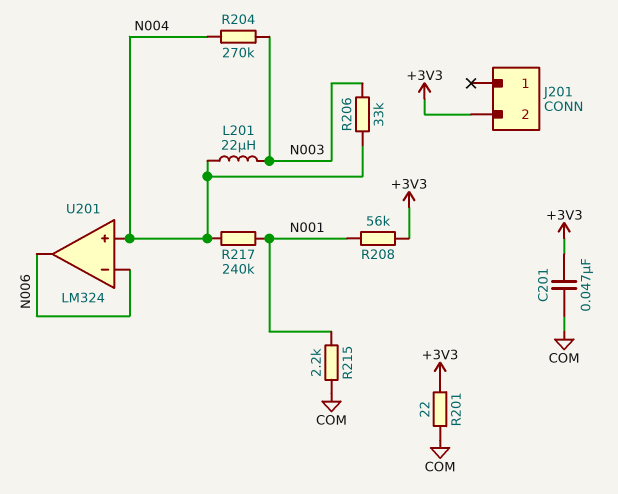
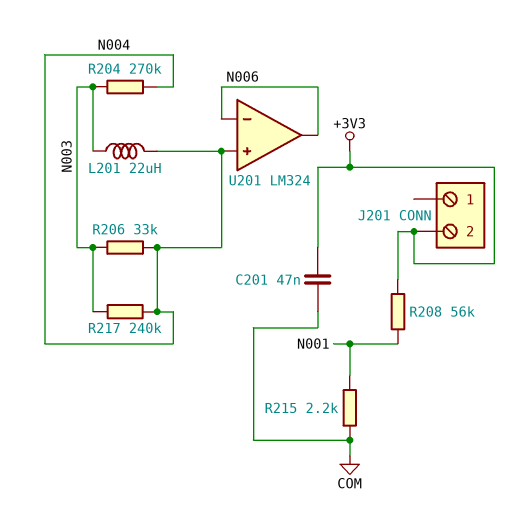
R201: 22 (+3V3, COM) -> none
R217: 240k (N001, N004) -> 240k (N003, N004)

